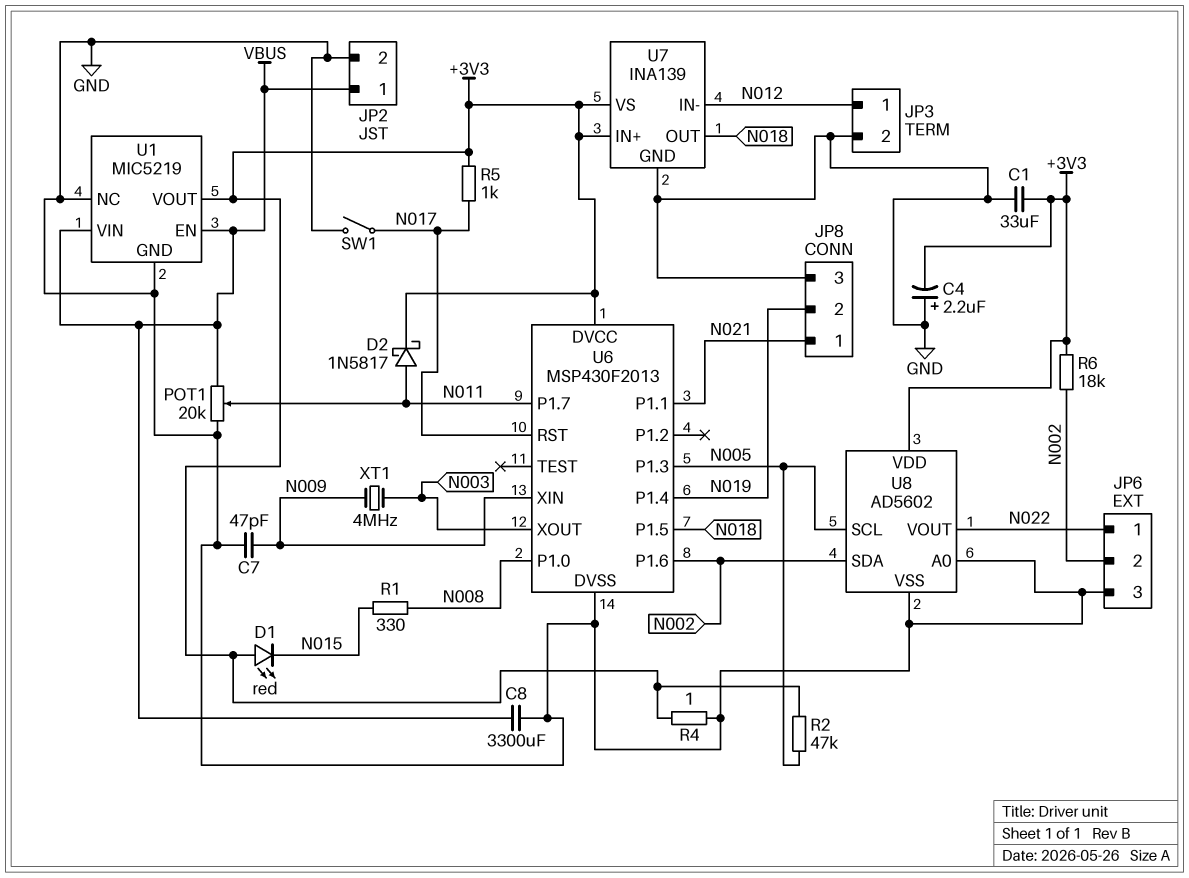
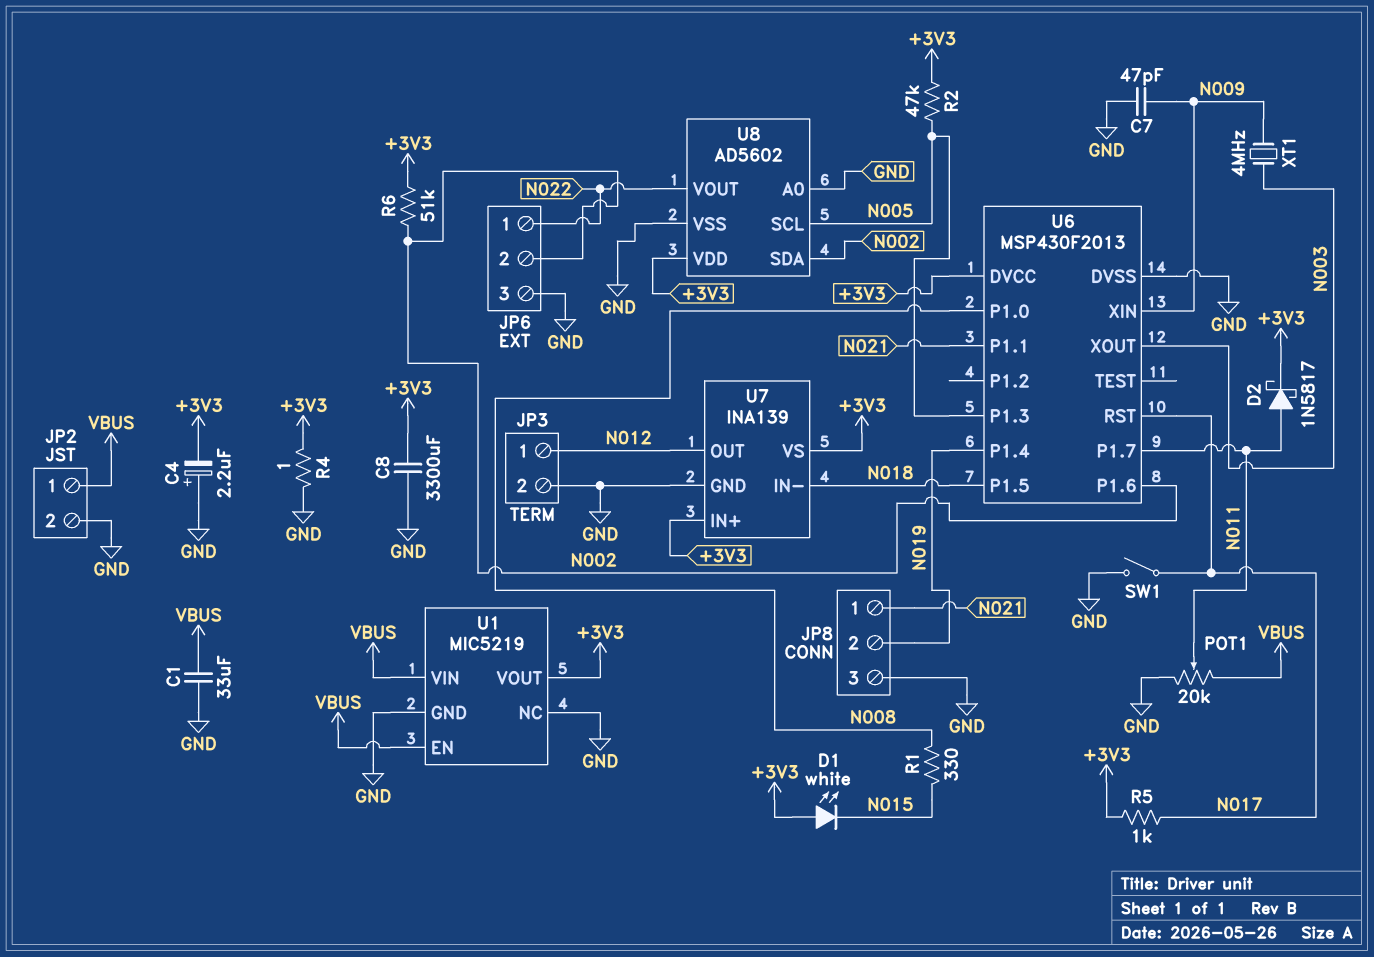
C1: 33uF (+3V3, GND) -> 33uF (GND, VBUS)
C8: 3300uF (GND, VBUS) -> 3300uF (+3V3, GND)
D1: LED red (A +3V3, K N015) -> LED white (A +3V3, K N015)
R6: 18k (+3V3, N002) -> 51k (+3V3, N002)
U7 pin IN-: N012 -> N018
U7 pin OUT: N018 -> N012

